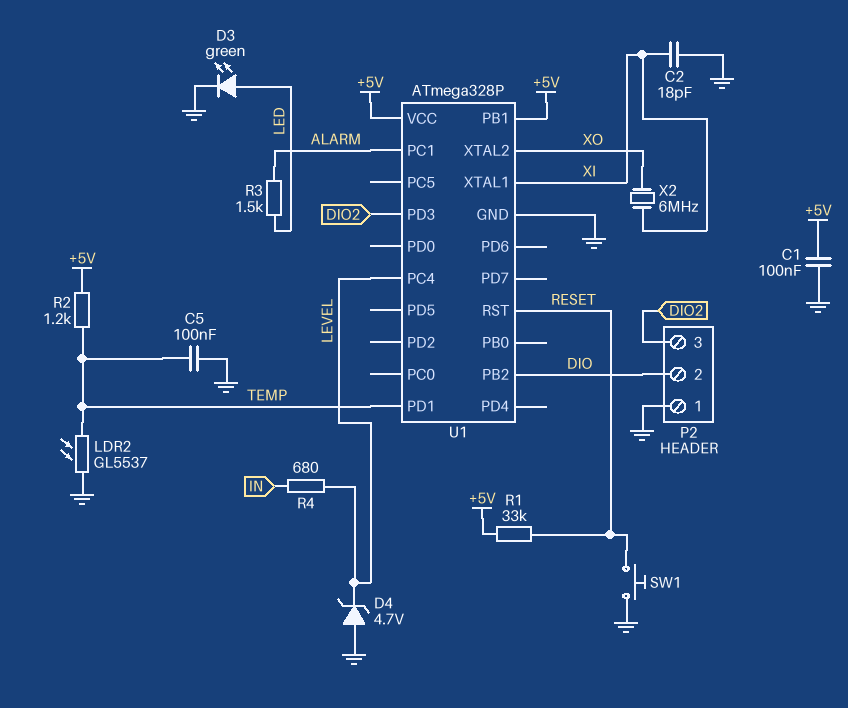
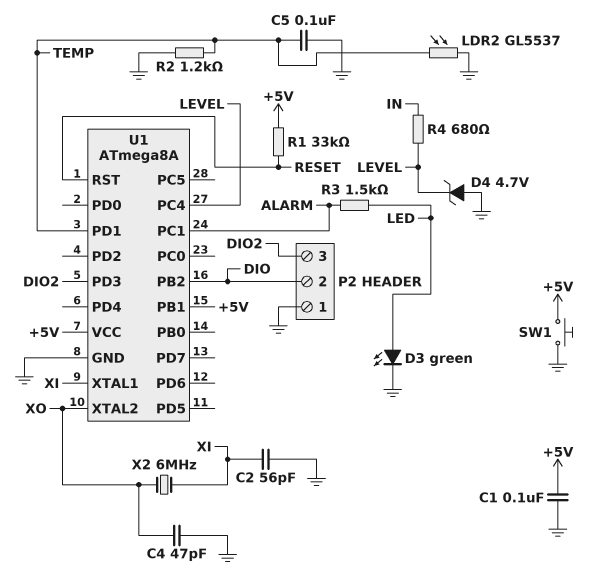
C2: 18pF (GND, XI) -> 56pF (GND, XI)
C4: none -> 47pF (GND, XO)
R2: 1.2k (+5V, TEMP) -> 1.2k (GND, TEMP)
SW1: button (GND, RESET) -> button (+5V, GND)
U1: ATmega328P -> ATmega8A

